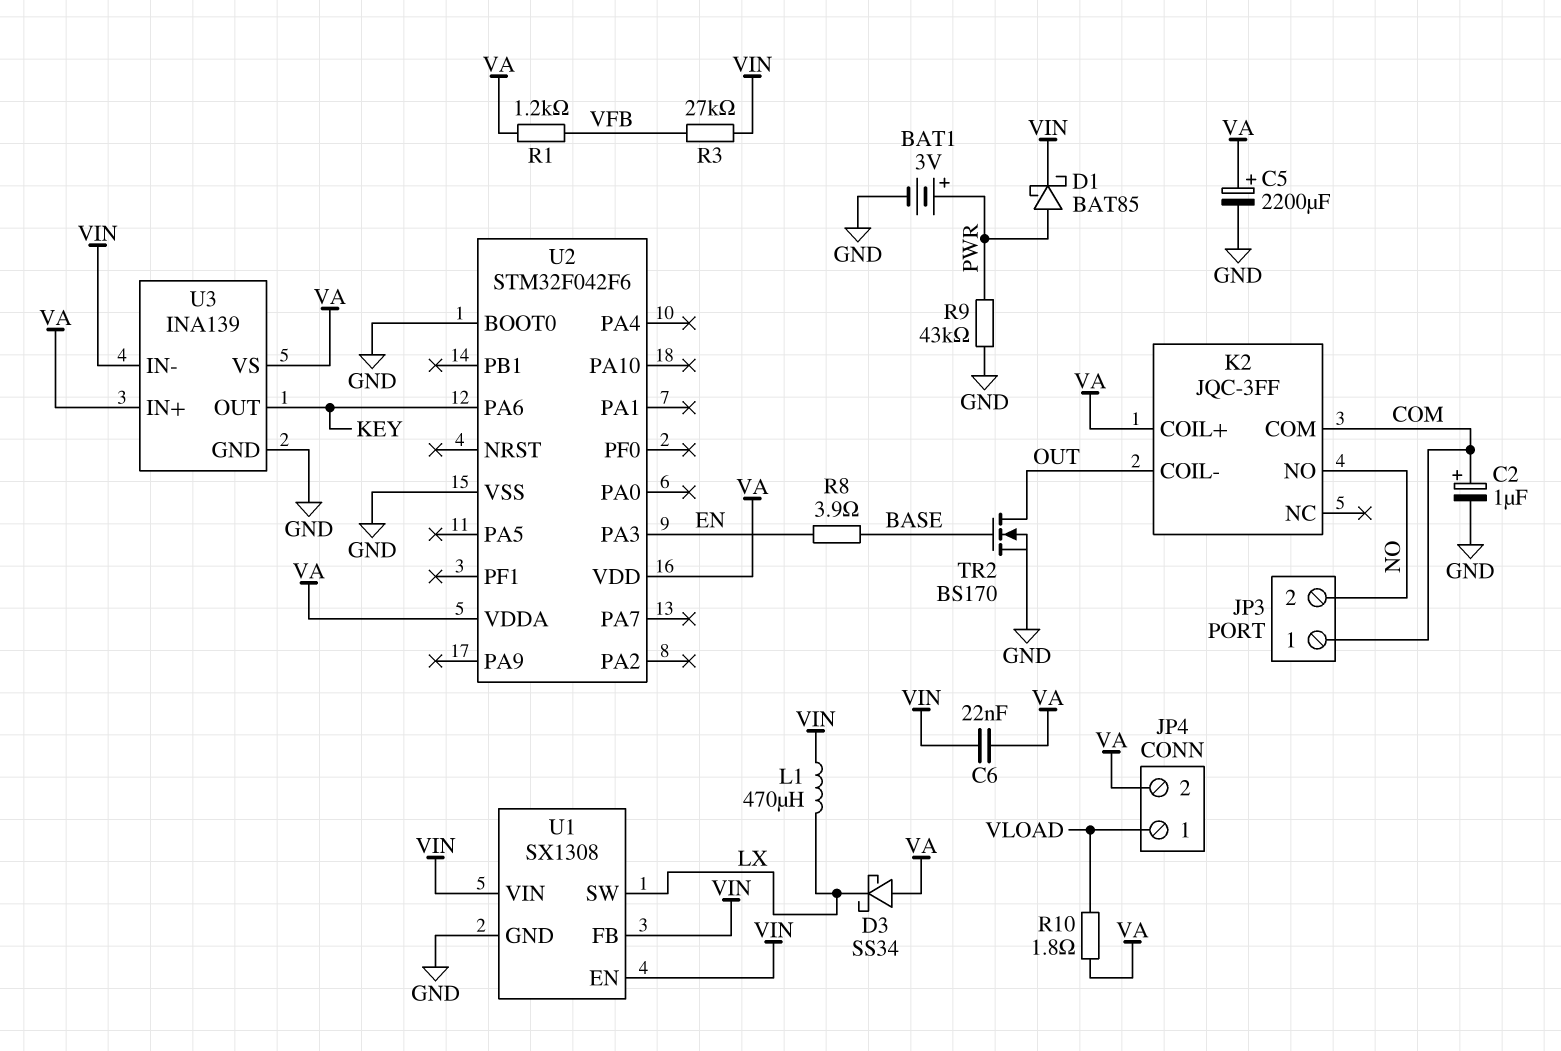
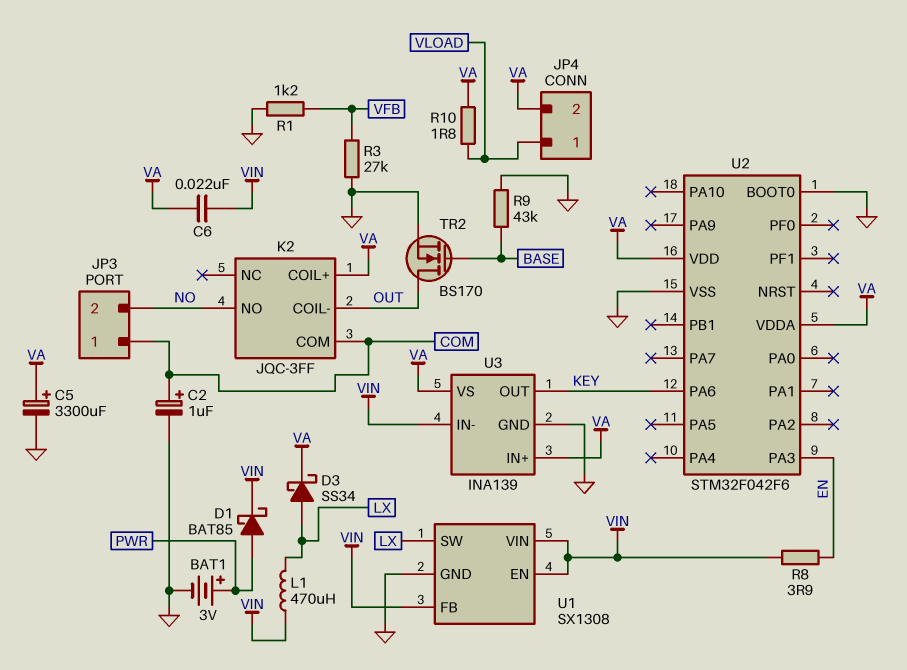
C5: 2200uF (plus VA, minus GND) -> 3300uF (plus VA, minus GND)
D3: schottky SS34 (A VA, K LX) -> schottky SS34 (A LX, K VA)
R1: 1.2k (VA, VFB) -> 1.2k (GND, VFB)
R3: 27k (VFB, VIN) -> 27k (GND, VFB)
R8: 3.9 (BASE, EN) -> 3.9 (EN, VIN)
R9: 43k (GND, PWR) -> 43k (BASE, GND)

